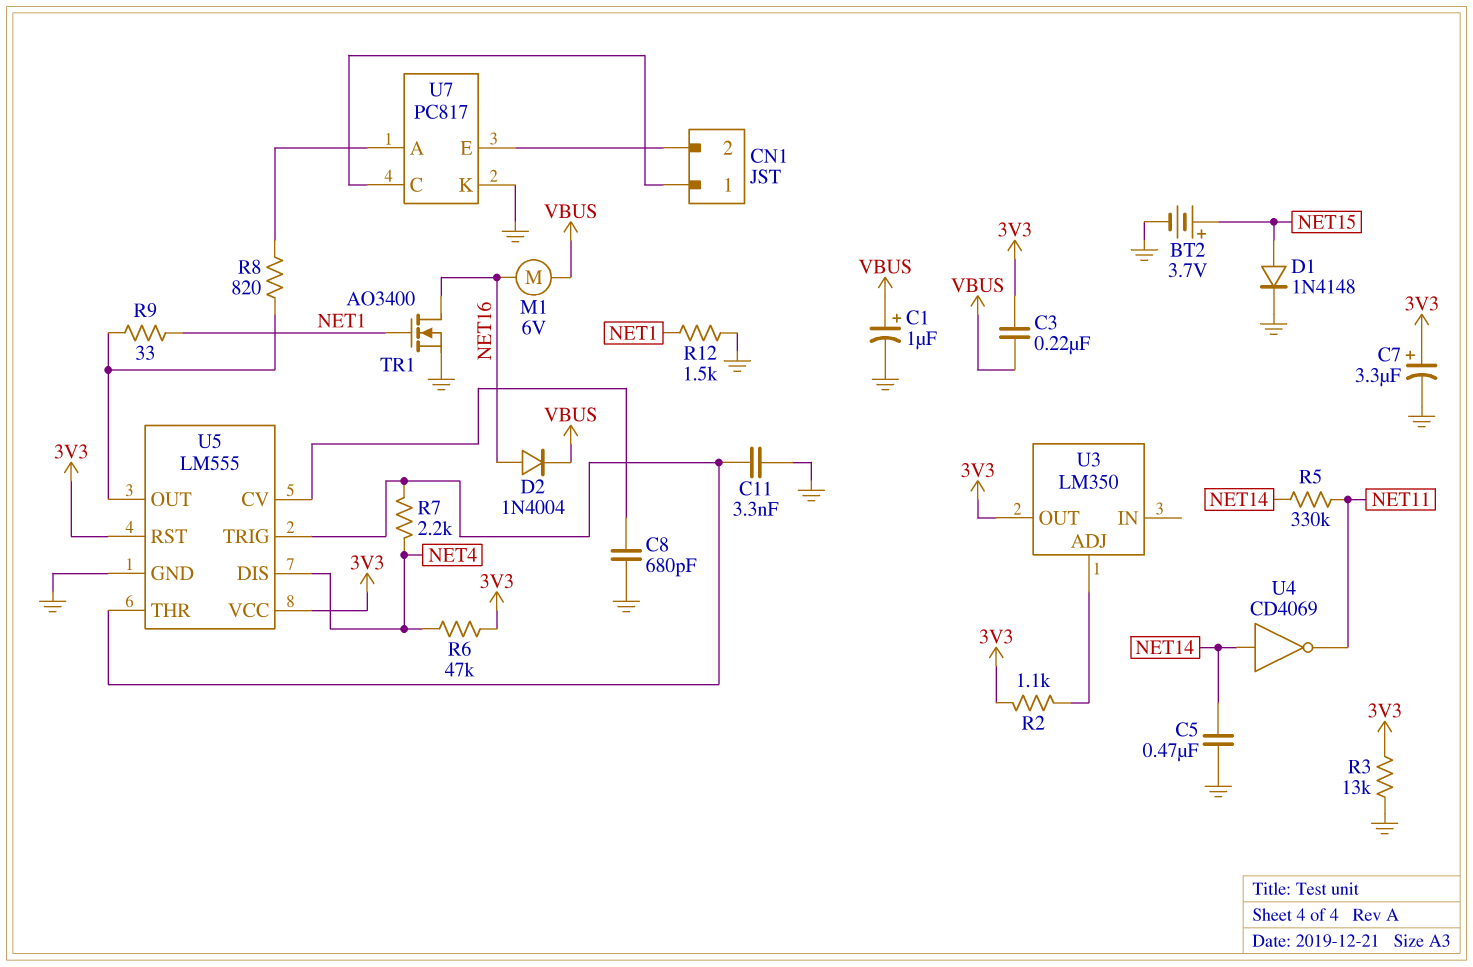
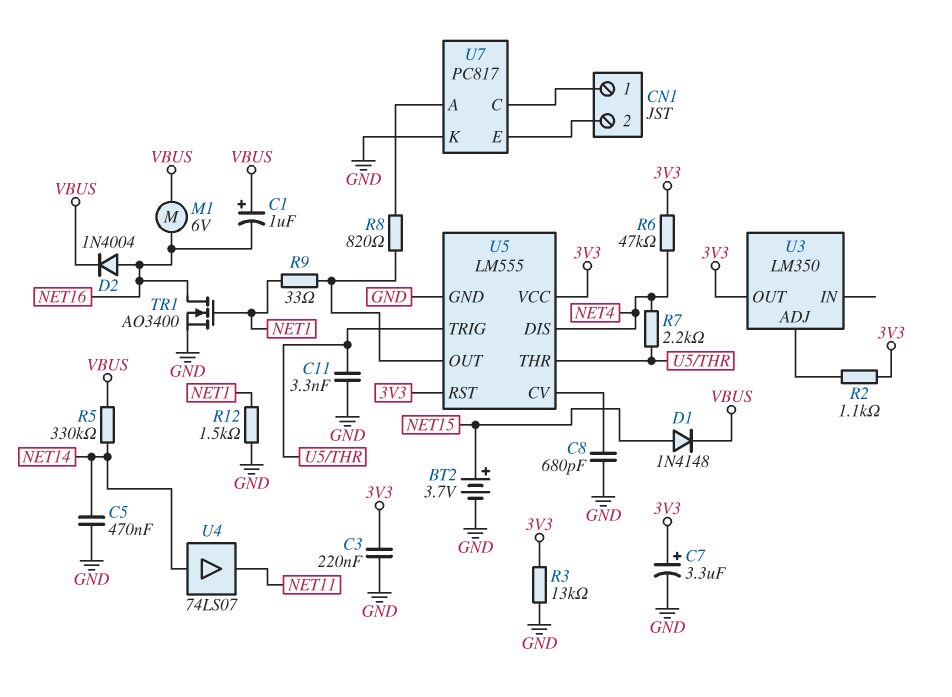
C1: 1uF (plus VBUS, minus GND) -> 1uF (plus VBUS, minus NET16)
C3: 220nF (3V3, VBUS) -> 220nF (3V3, GND)
D1: diode 1N4148 (A NET15, K GND) -> diode 1N4148 (A NET15, K VBUS)
R5: 330k (NET11, NET14) -> 330k (NET14, VBUS)
U4: NOT CD4069 (in NET14, out NET11) -> buffer 74LS07 (in NET14, out NET11)

